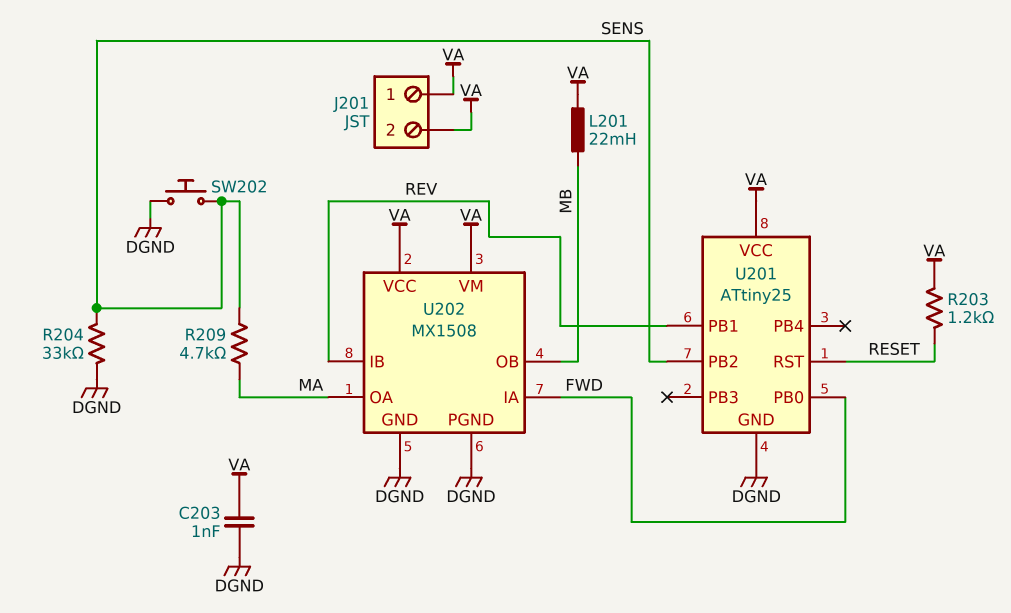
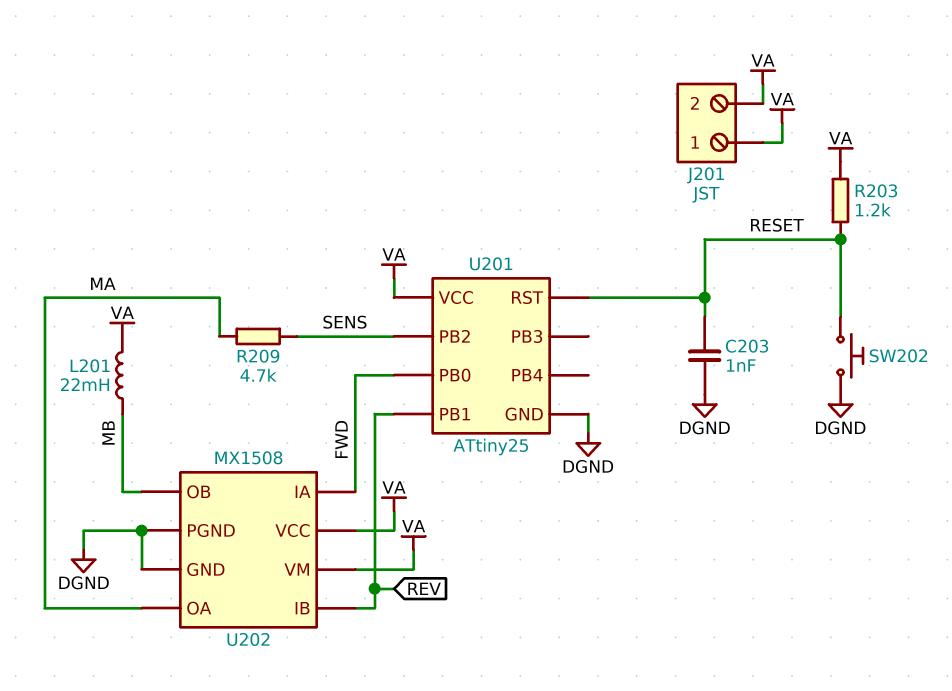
C203: 1nF (DGND, VA) -> 1nF (DGND, RESET)
R204: 33k (DGND, SENS) -> none
SW202: button (DGND, SENS) -> button (DGND, RESET)

